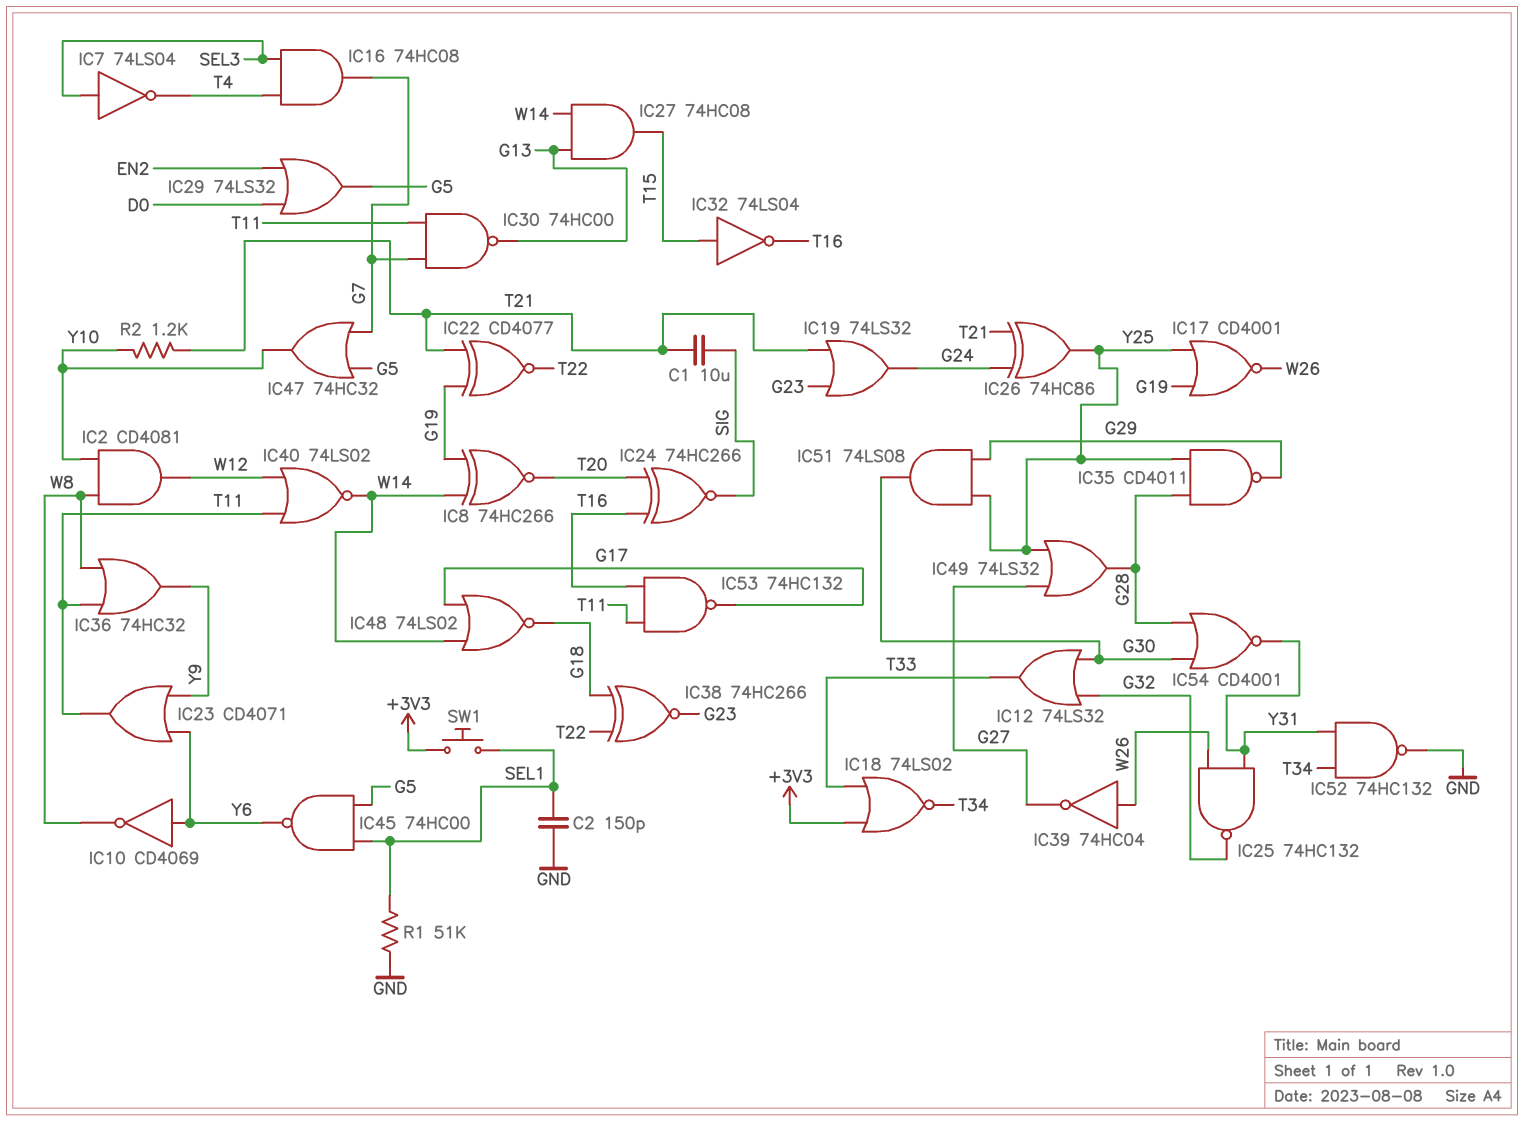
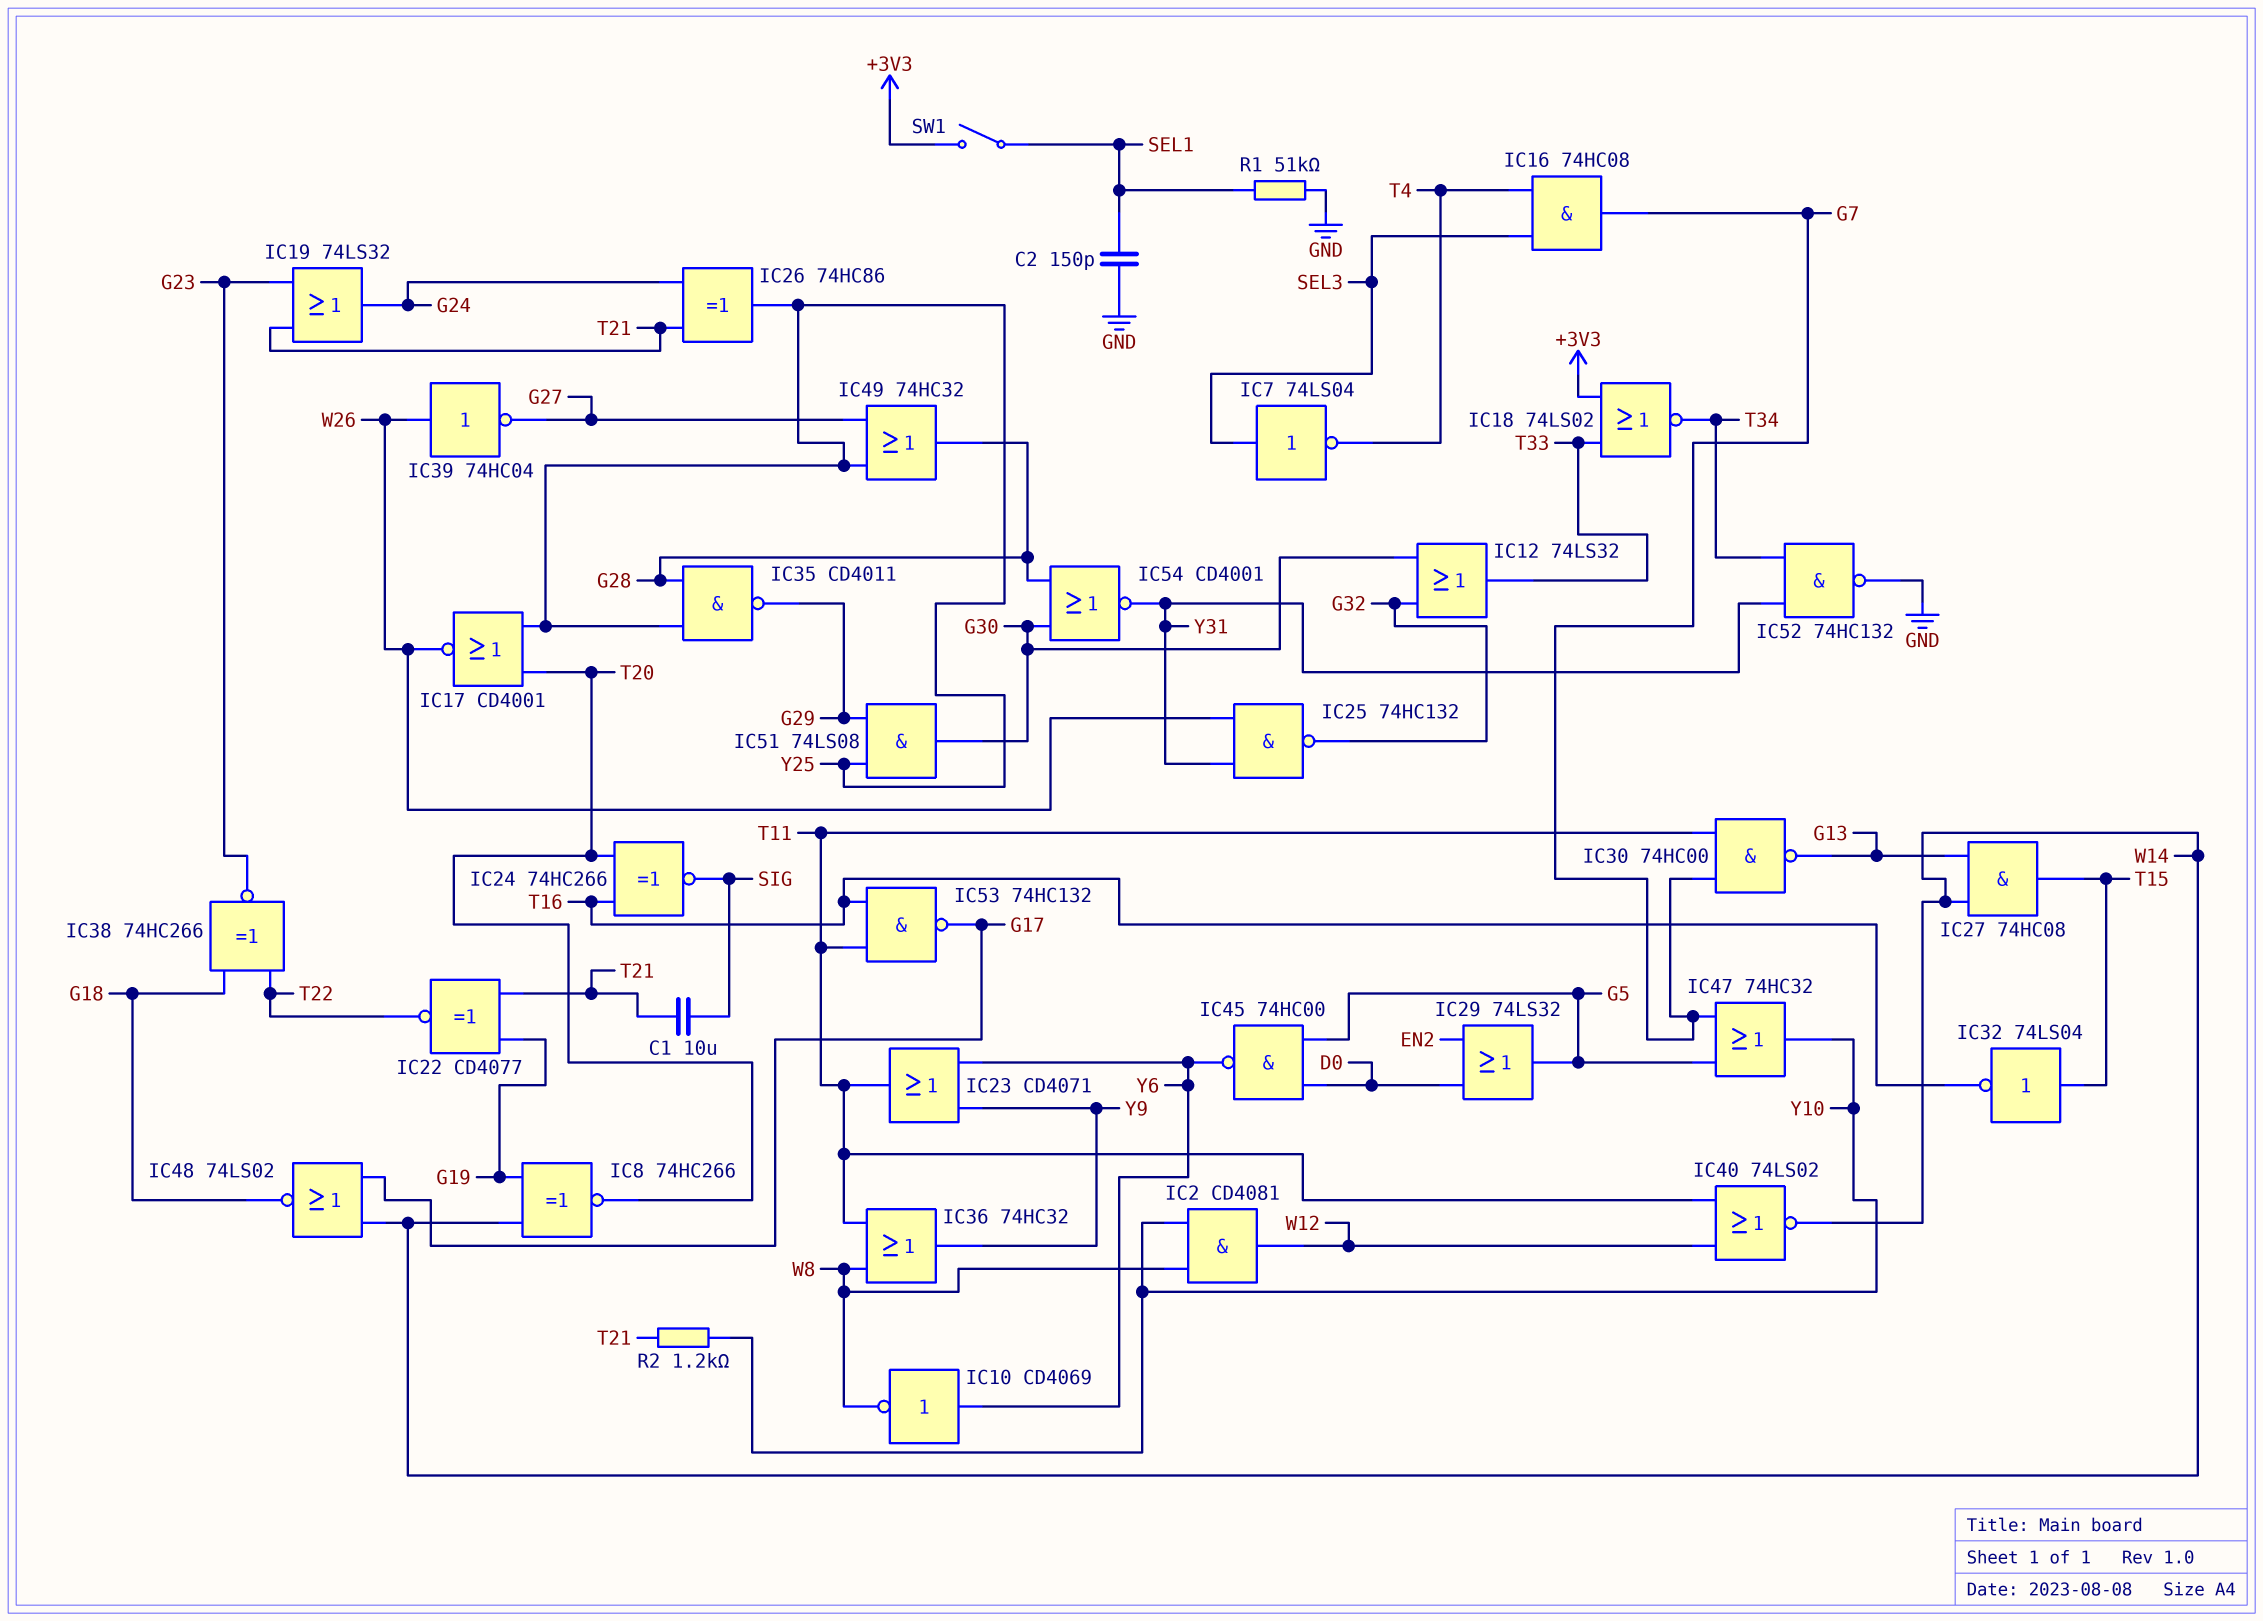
IC17: NOR CD4001 (in G19, in Y25, out W26) -> NOR CD4001 (in T20, in Y25, out W26)
IC45: NAND 74HC00 (in G5, in SEL1, out Y6) -> NAND 74HC00 (in D0, in G5, out Y6)
IC49: OR 74LS32 (in G27, in Y25, out G28) -> OR 74HC32 (in G27, in Y25, out G28)
SW1: button (+3V3, SEL1) -> switch (+3V3, SEL1)

